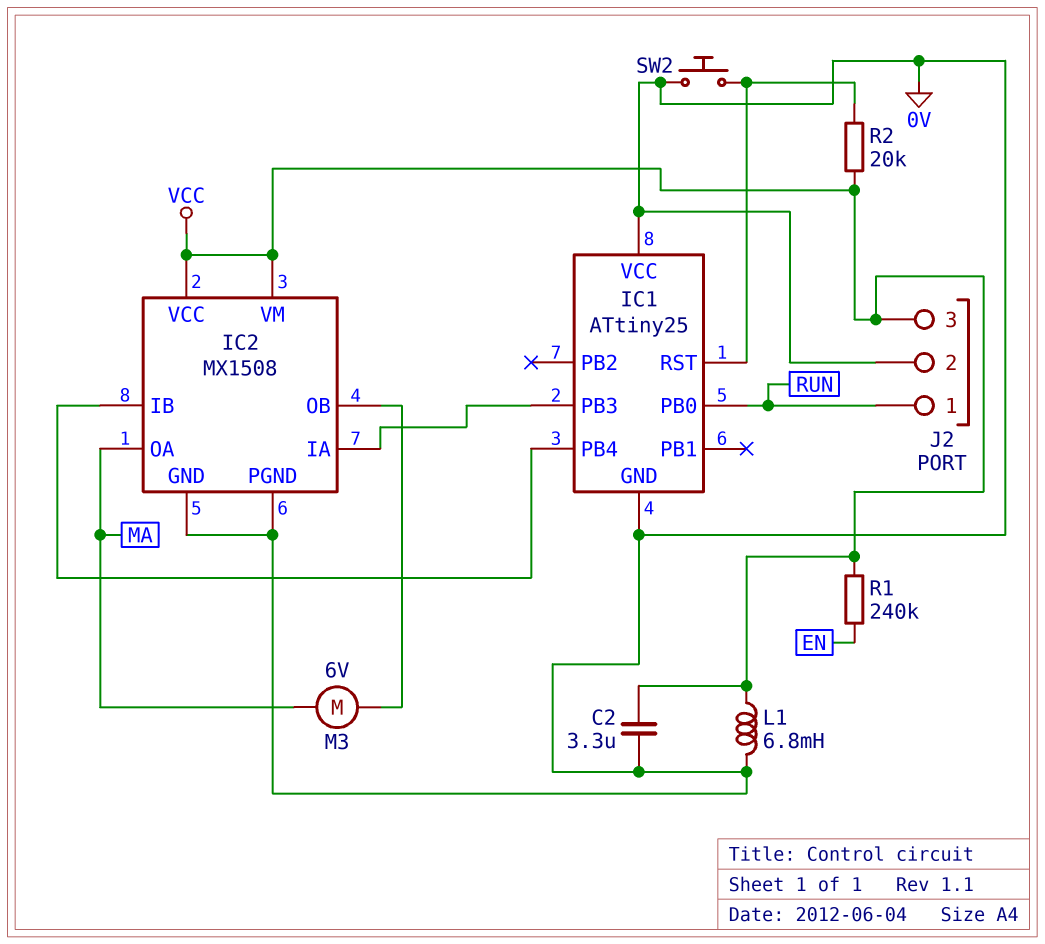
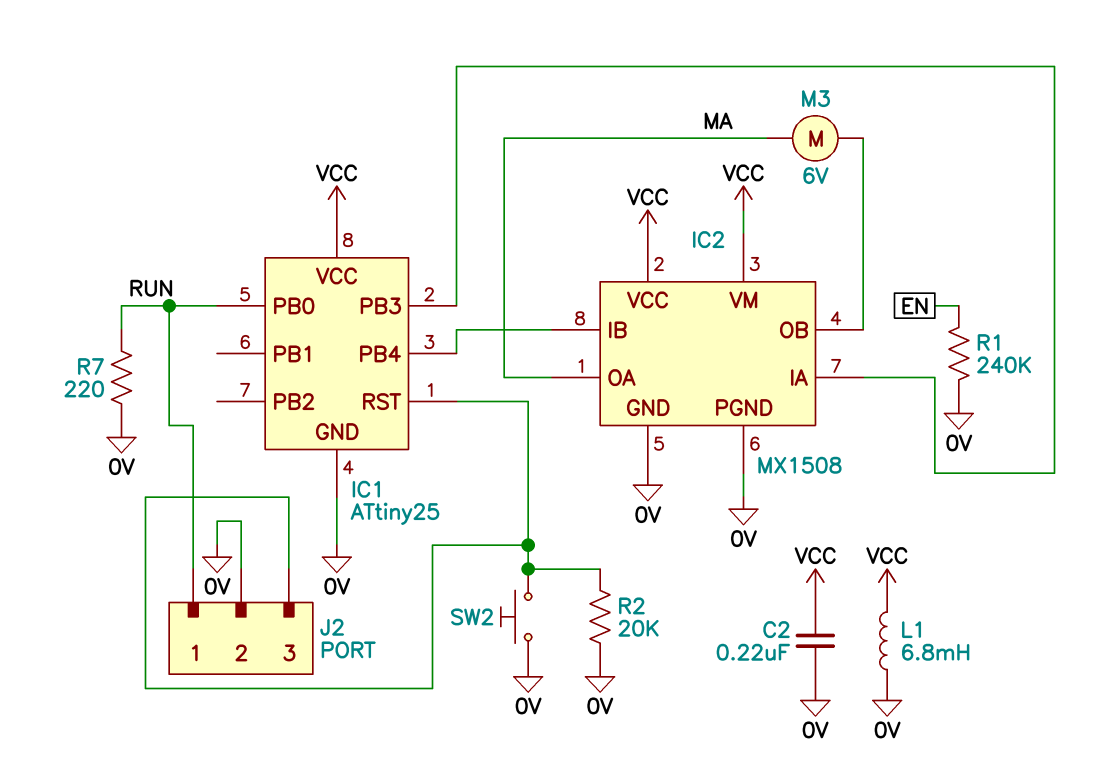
C2: 3.3uF (0V, VCC) -> 220nF (0V, VCC)
IC1 pin VCC: 0V -> VCC
J2 pin 3: VCC -> IC1/RST
R1: 240k (EN, VCC) -> 240k (0V, EN)
R2: 20k (IC1/RST, VCC) -> 20k (0V, IC1/RST)
R7: none -> 220 (0V, RUN)

